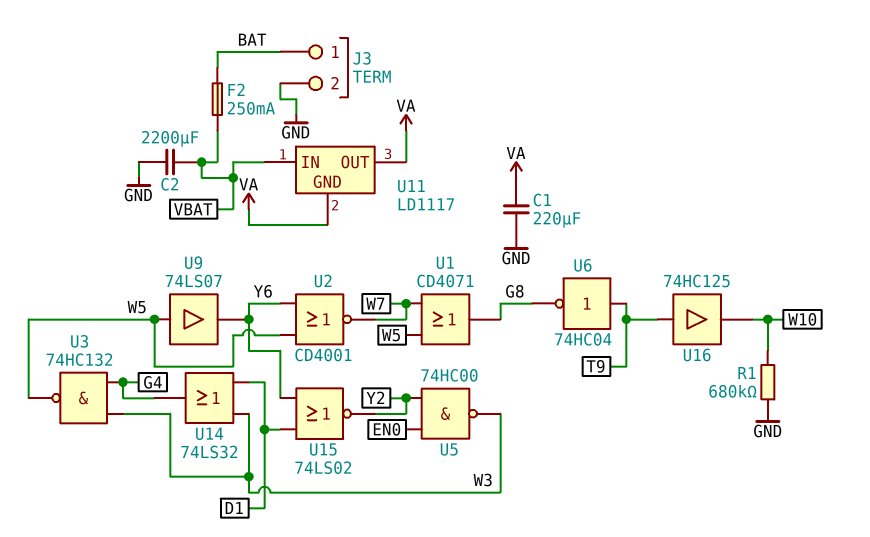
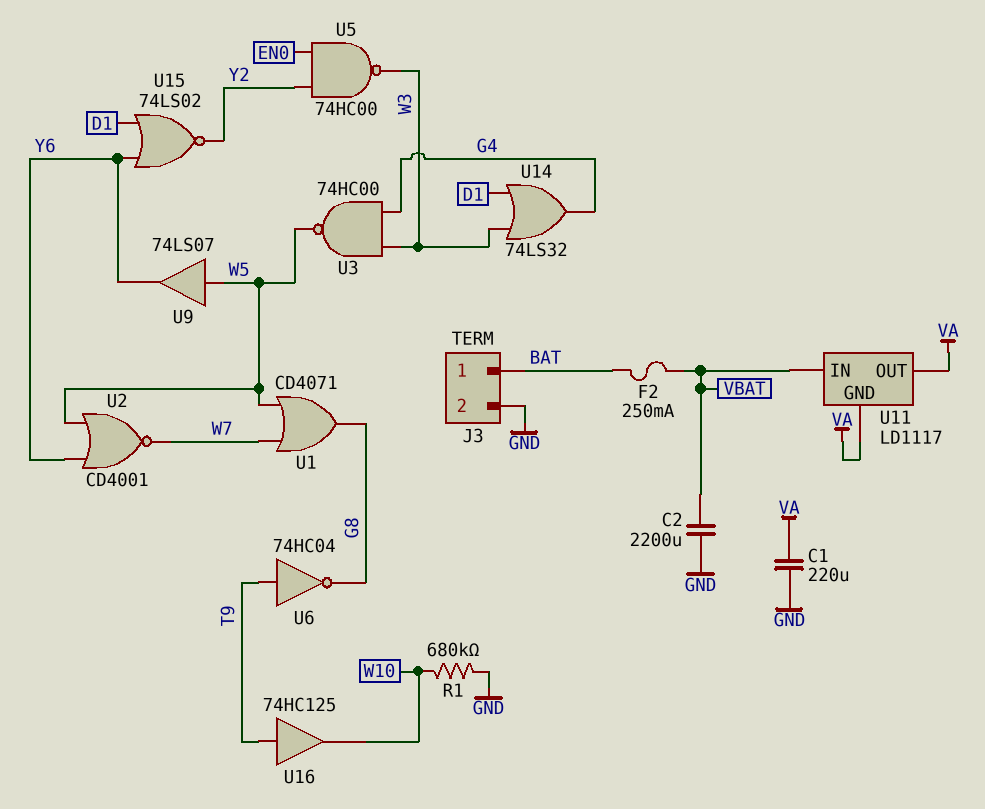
U3: NAND 74HC132 (in G4, in W3, out W5) -> NAND 74HC00 (in G4, in W3, out W5)

